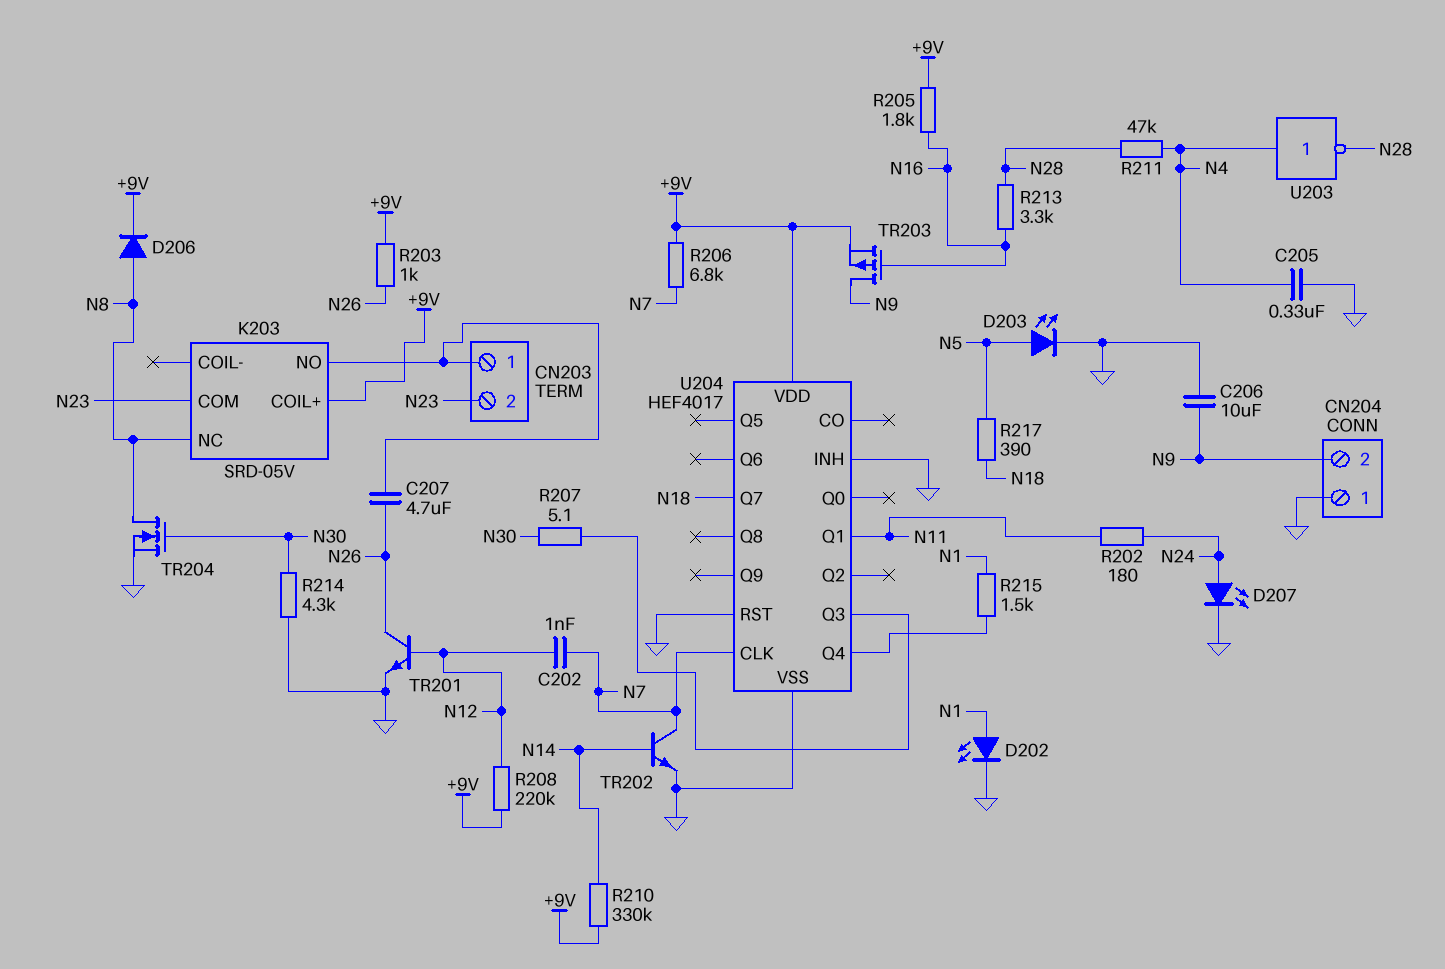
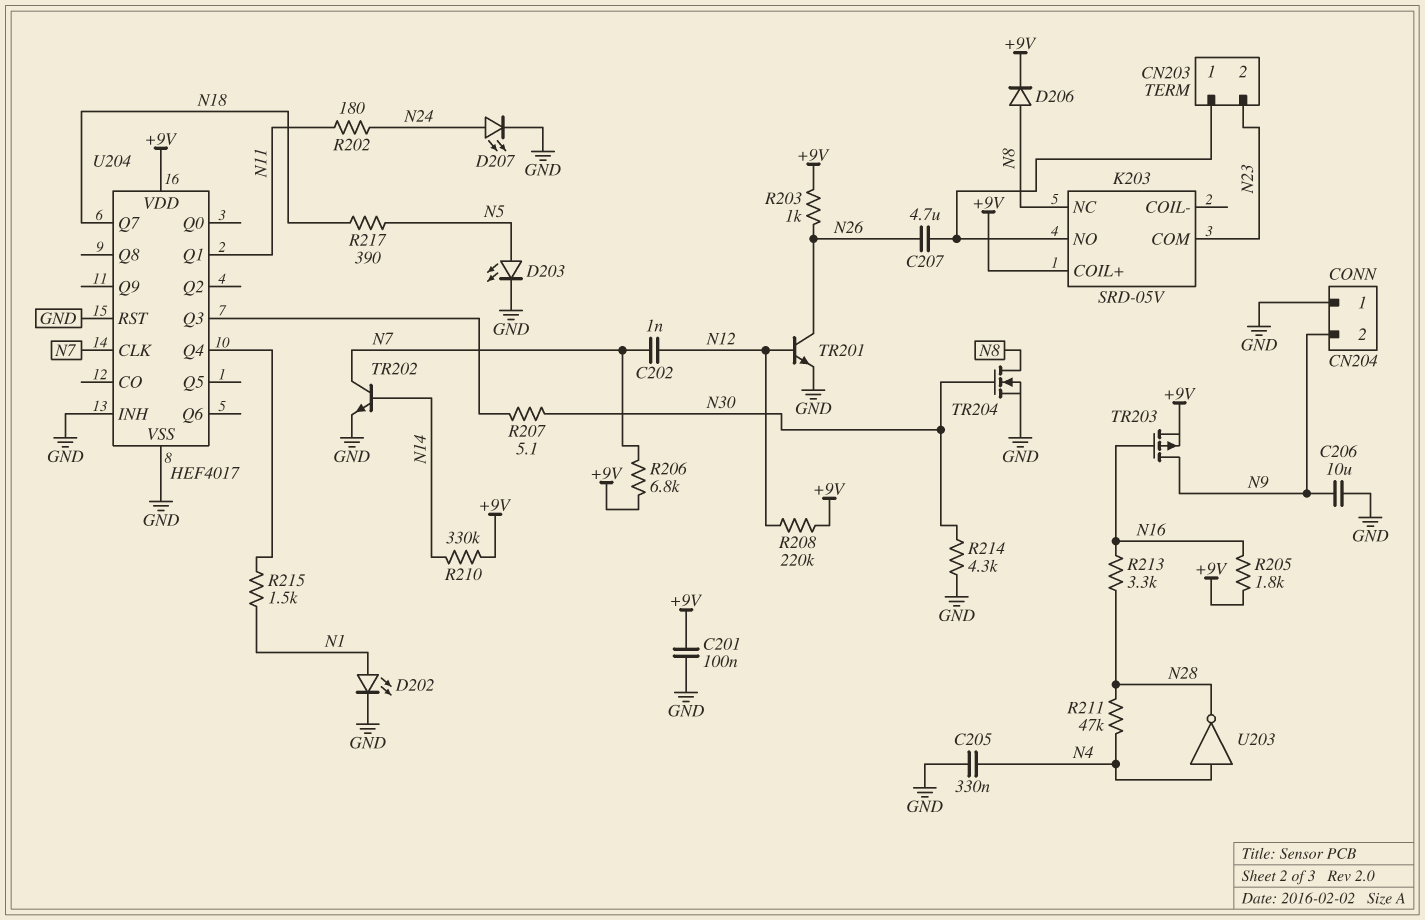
C201: none -> 100nF (+9V, GND)

